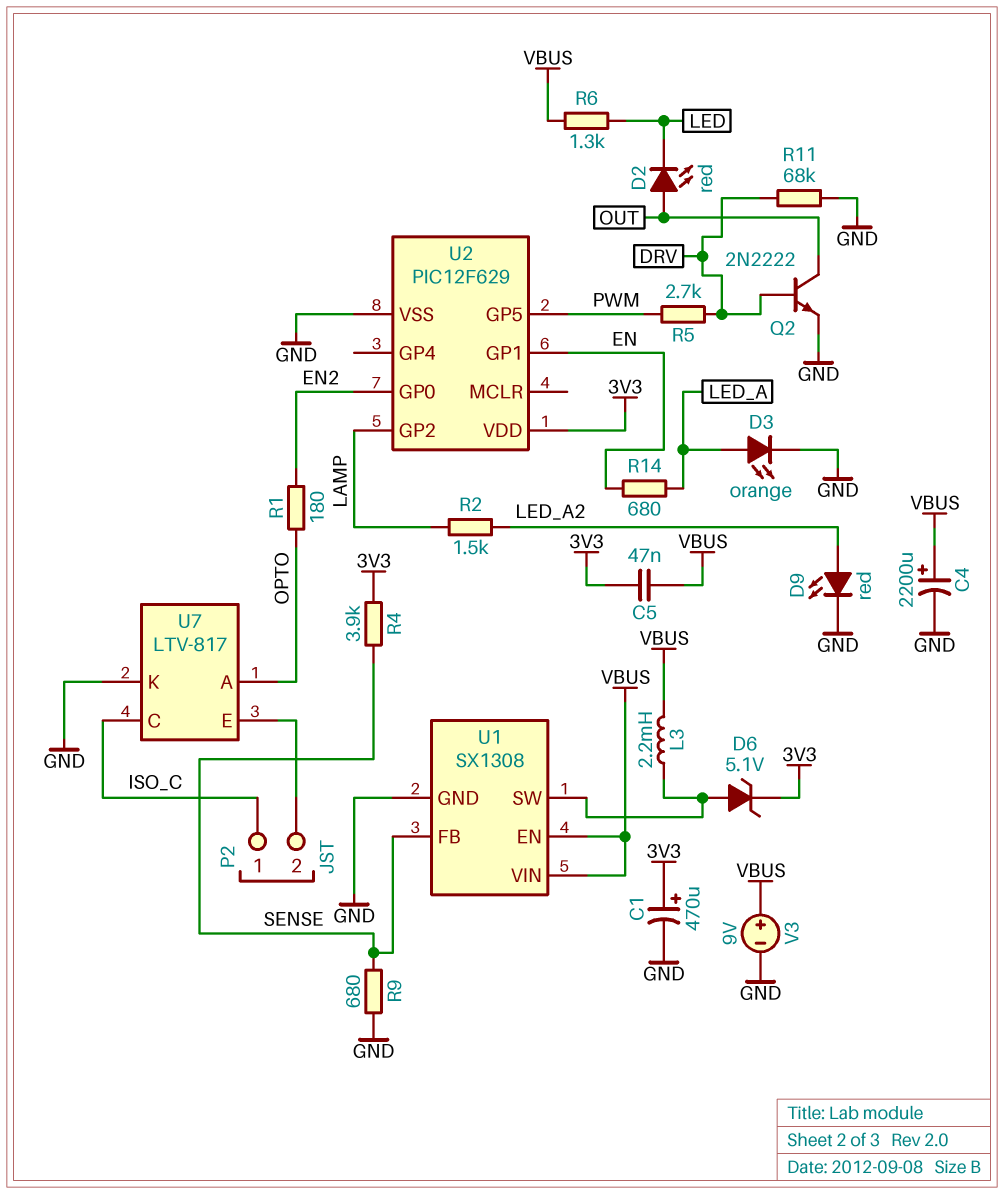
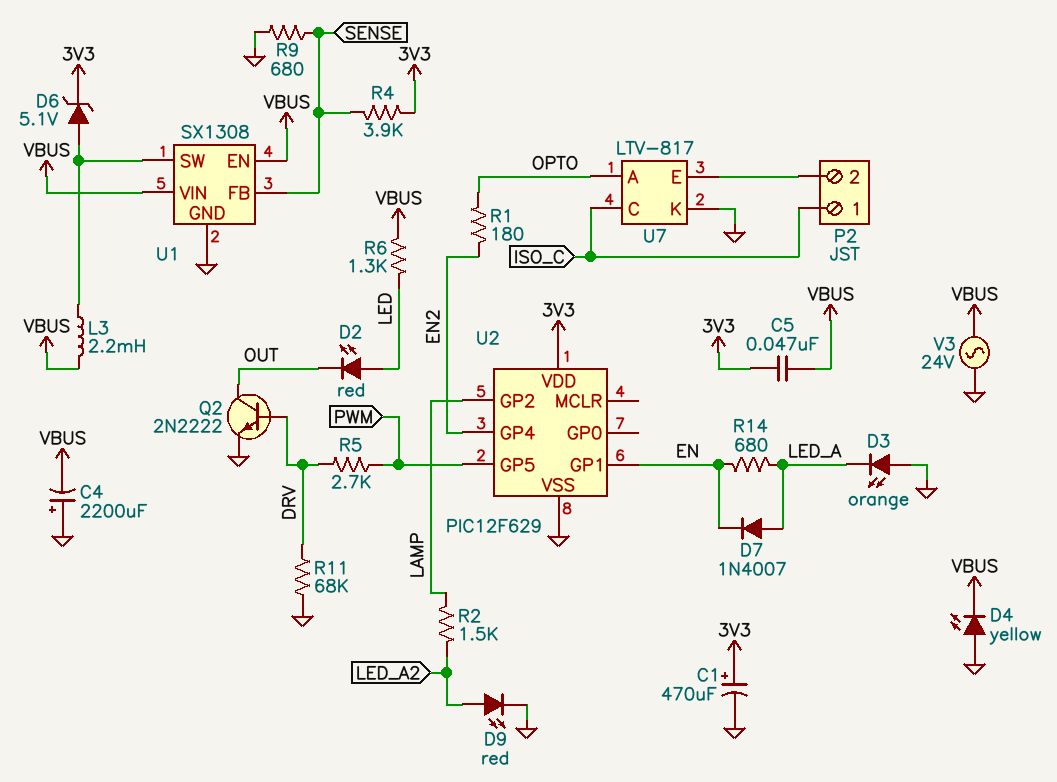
C4: 2200uF (plus VBUS, minus GND) -> 2200uF (plus GND, minus VBUS)
D2: LED red (A OUT, K LED) -> LED red (A LED, K OUT)
D3: LED orange (A LED_A, K GND) -> LED orange (A GND, K LED_A)
D4: none -> LED yellow (A GND, K VBUS)
D7: none -> diode 1N4007 (A LED_A, K EN)
U2 pin GP0: EN2 -> none
U2 pin GP4: none -> EN2
V3: 9V (plus VBUS, minus GND) -> AC 24V (GND, VBUS)

